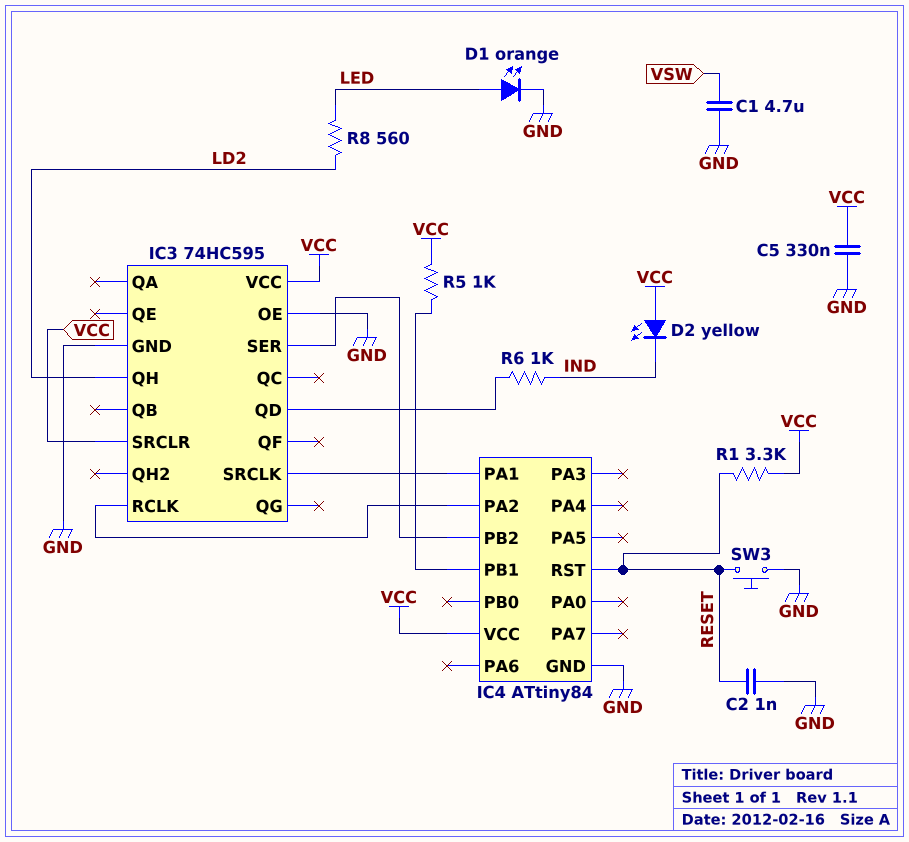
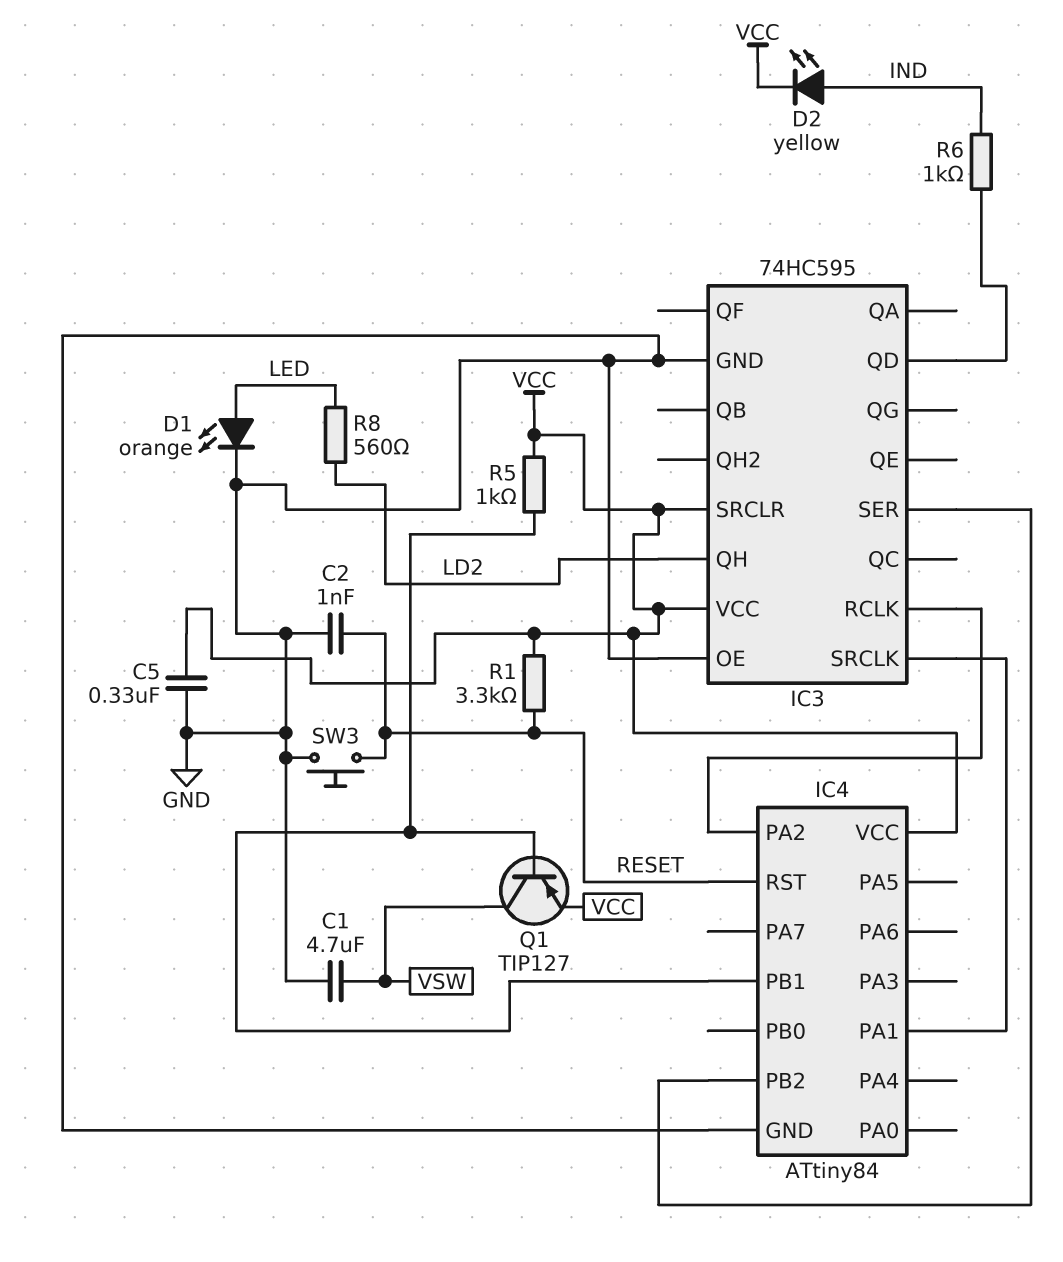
D2: LED yellow (A VCC, K IND) -> LED yellow (A IND, K VCC)
Q1: none -> PNP TIP127 (B IC4/PB1, C VSW, E VCC)

